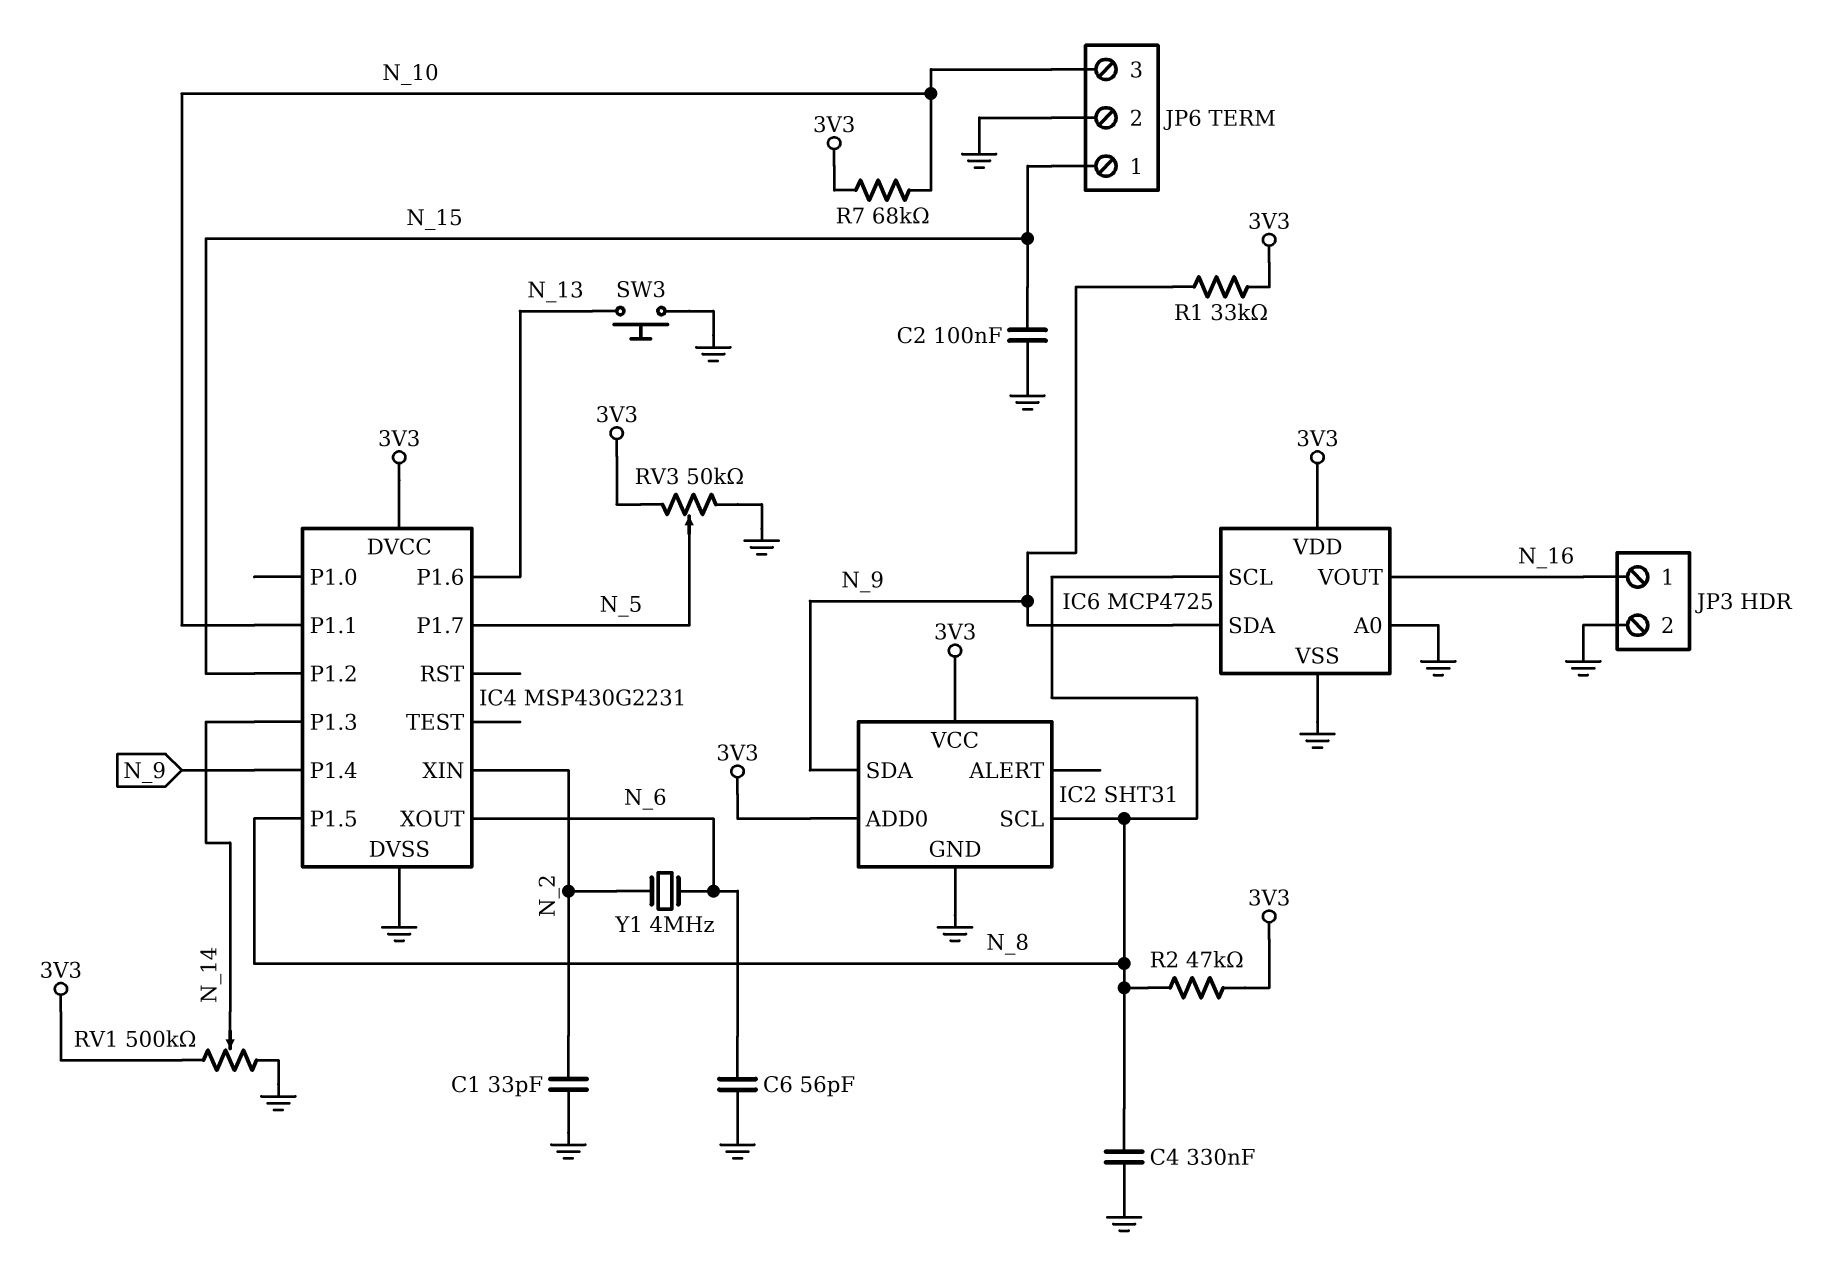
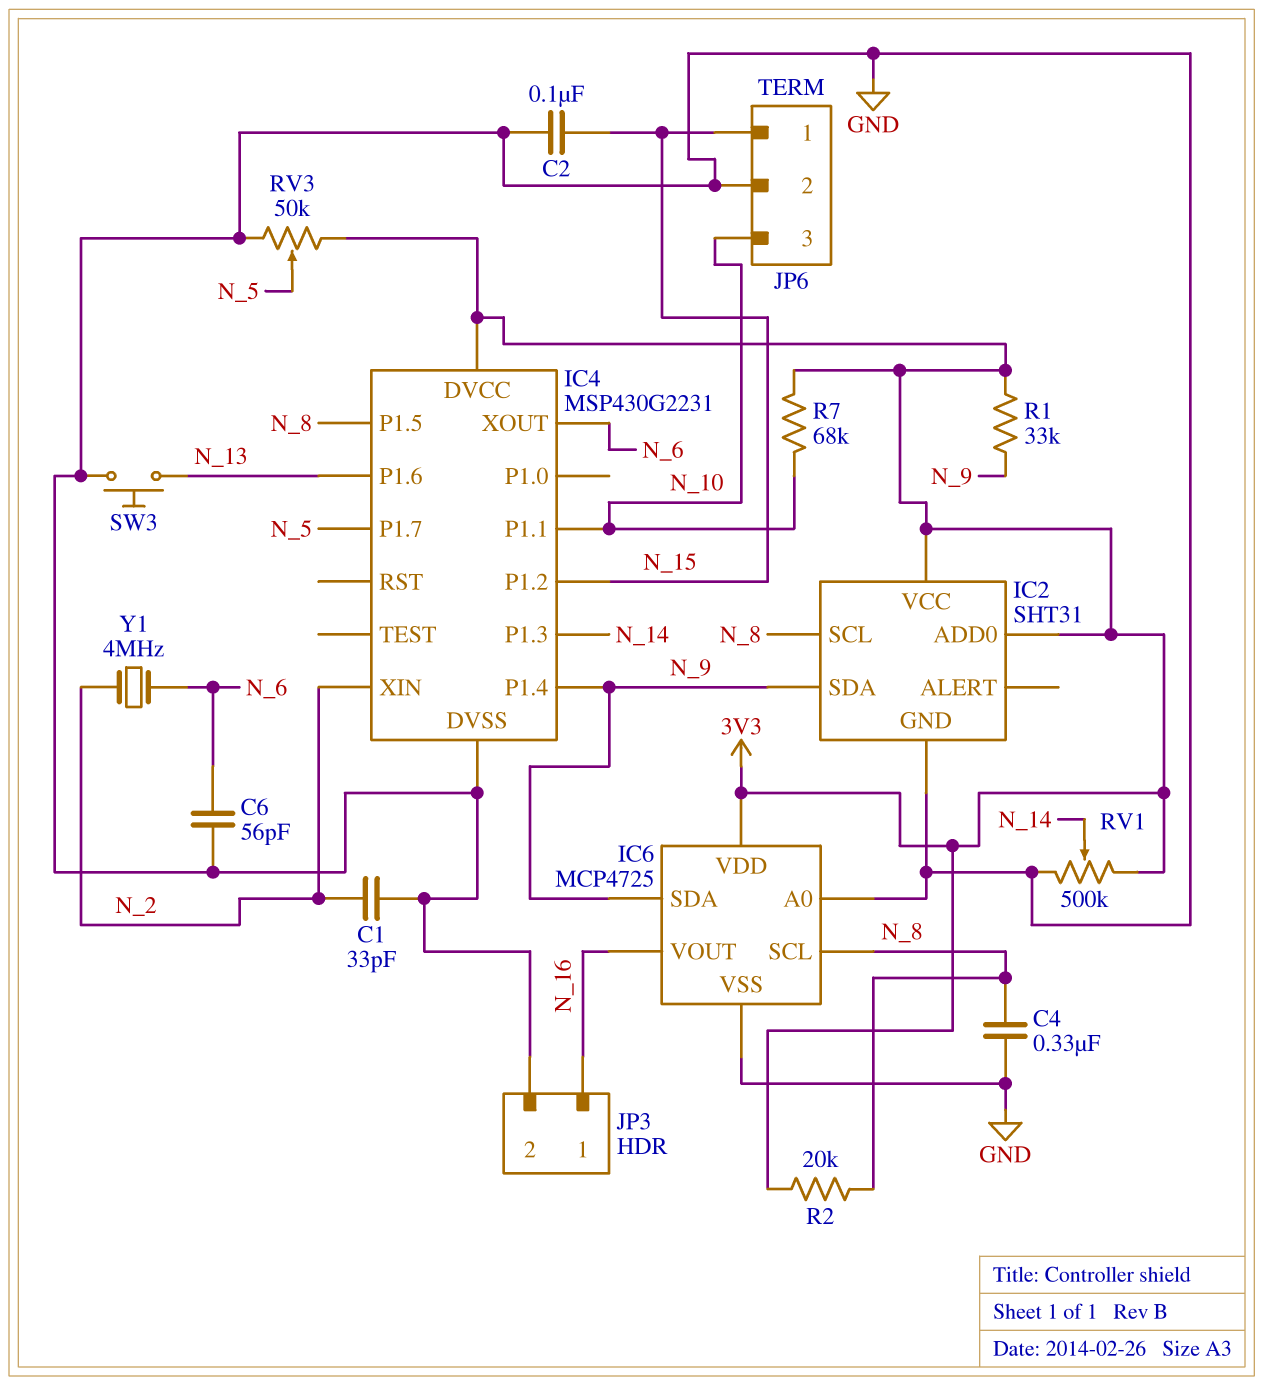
R2: 47k (3V3, N_8) -> 20k (3V3, N_8)

